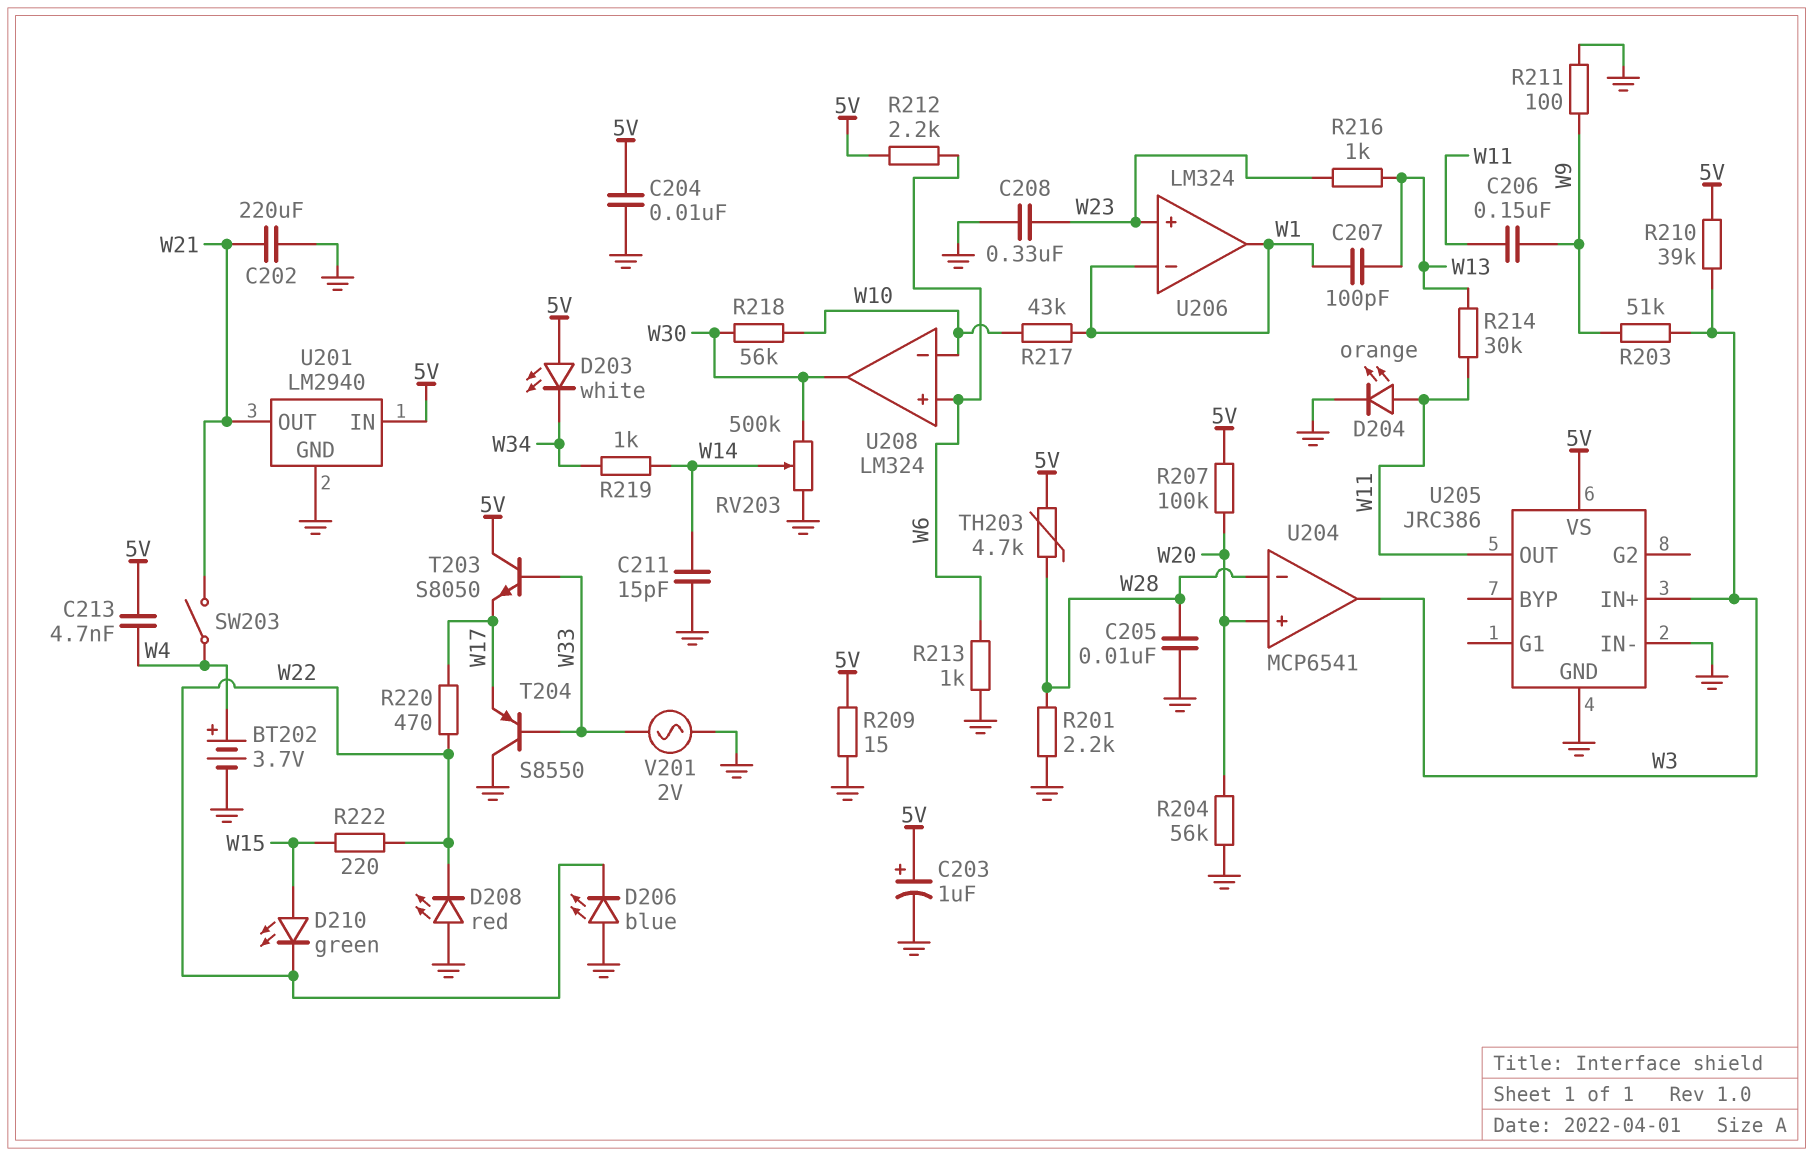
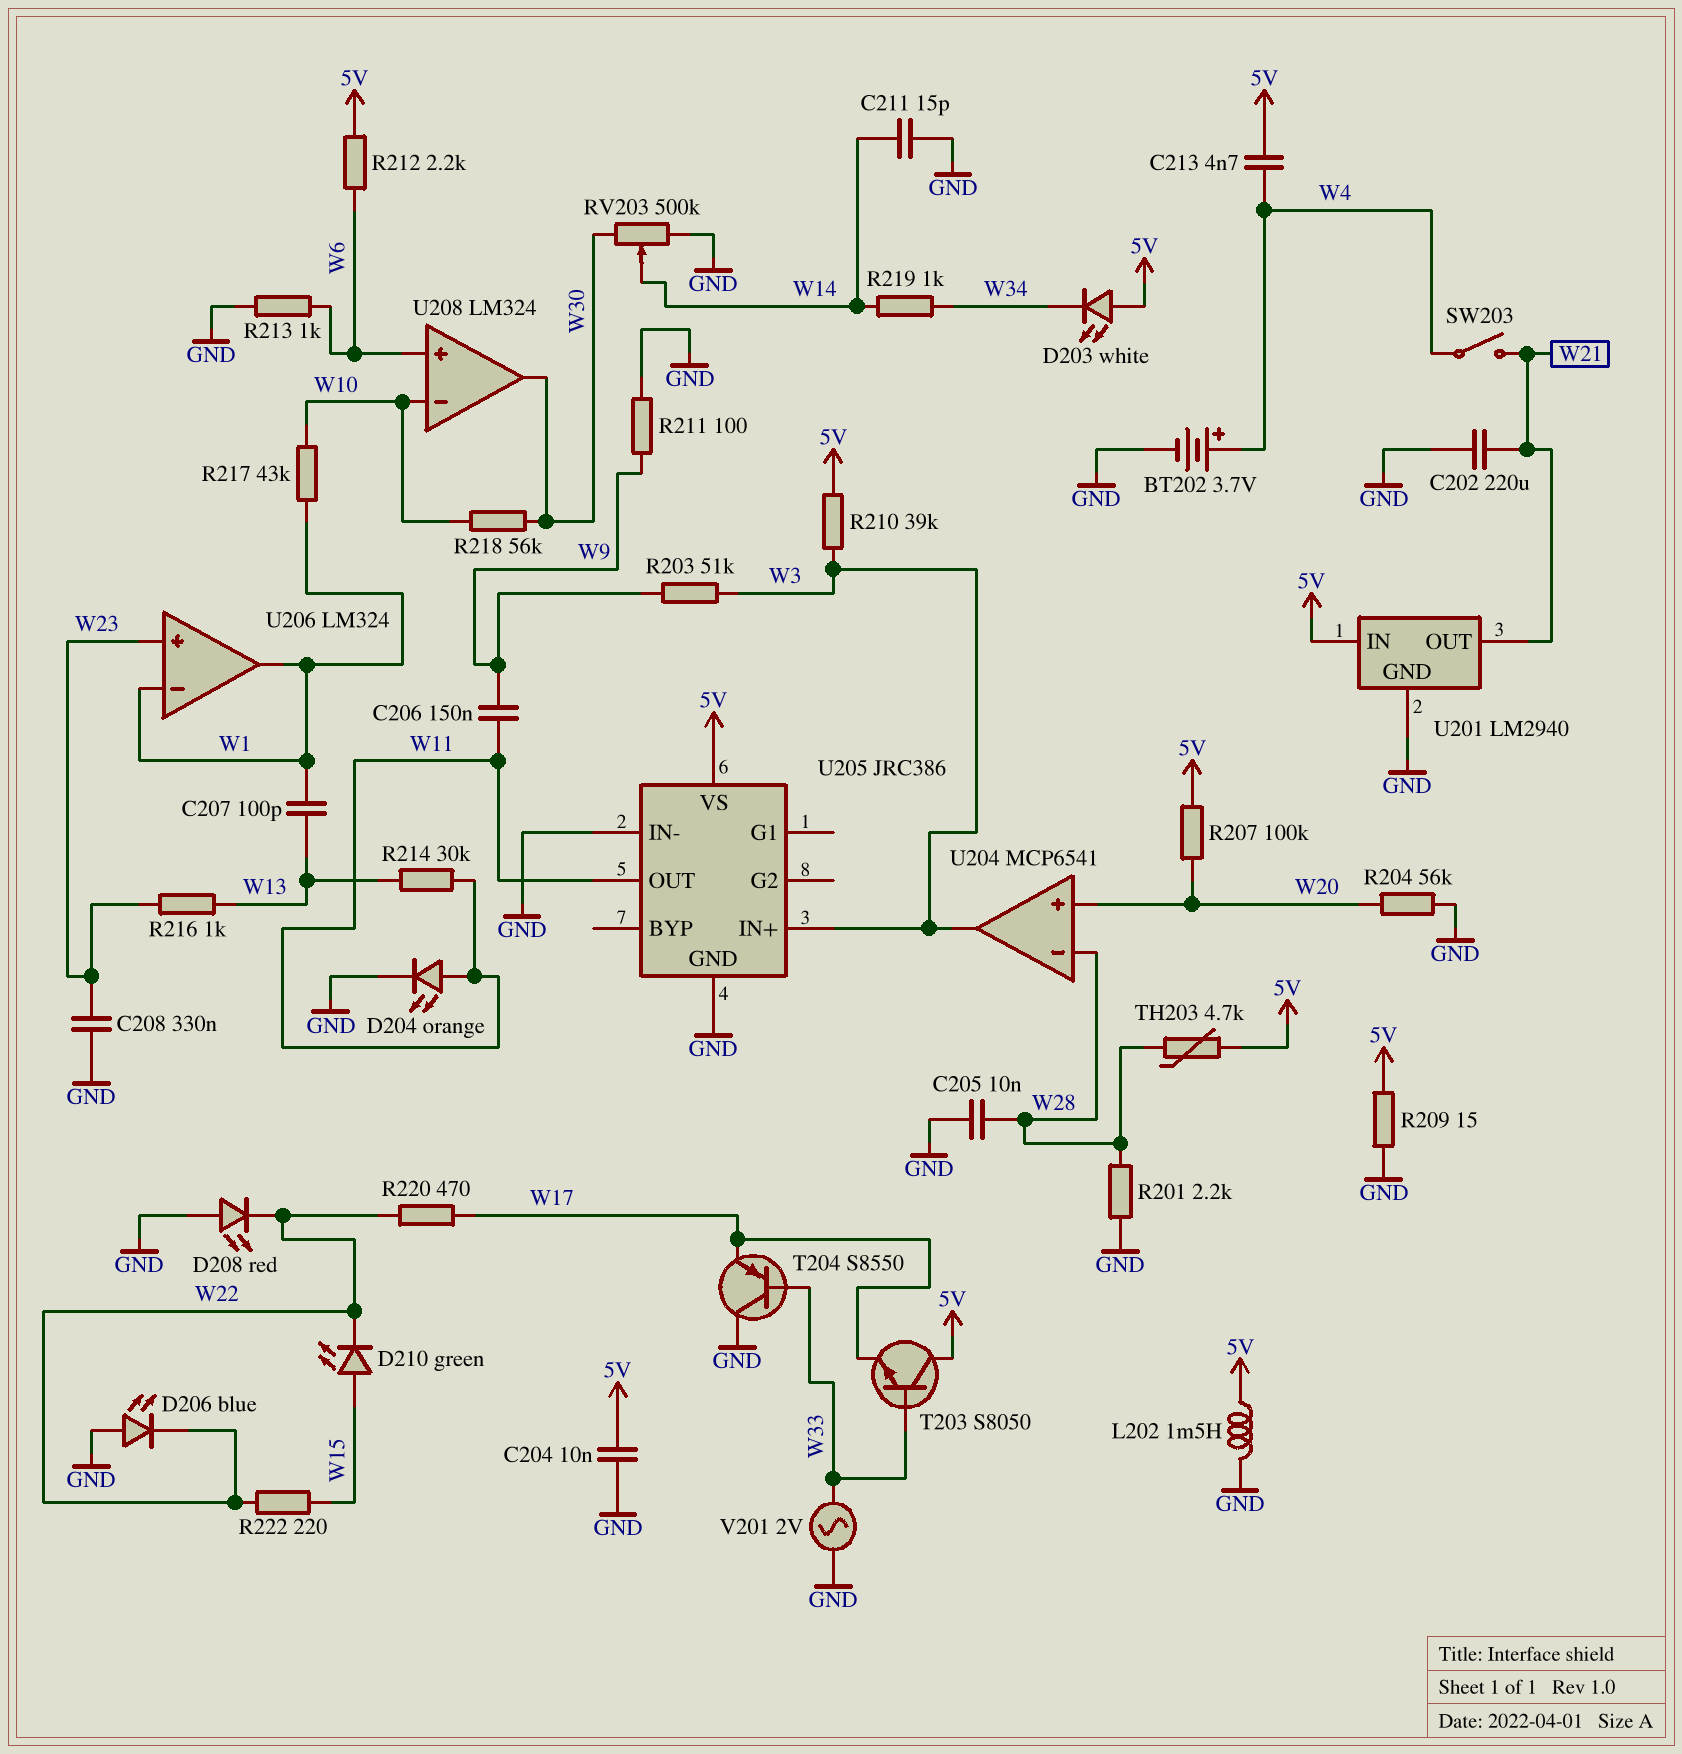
C203: 1uF (plus 5V, minus GND) -> none
L202: none -> 1.5mH (5V, GND)

